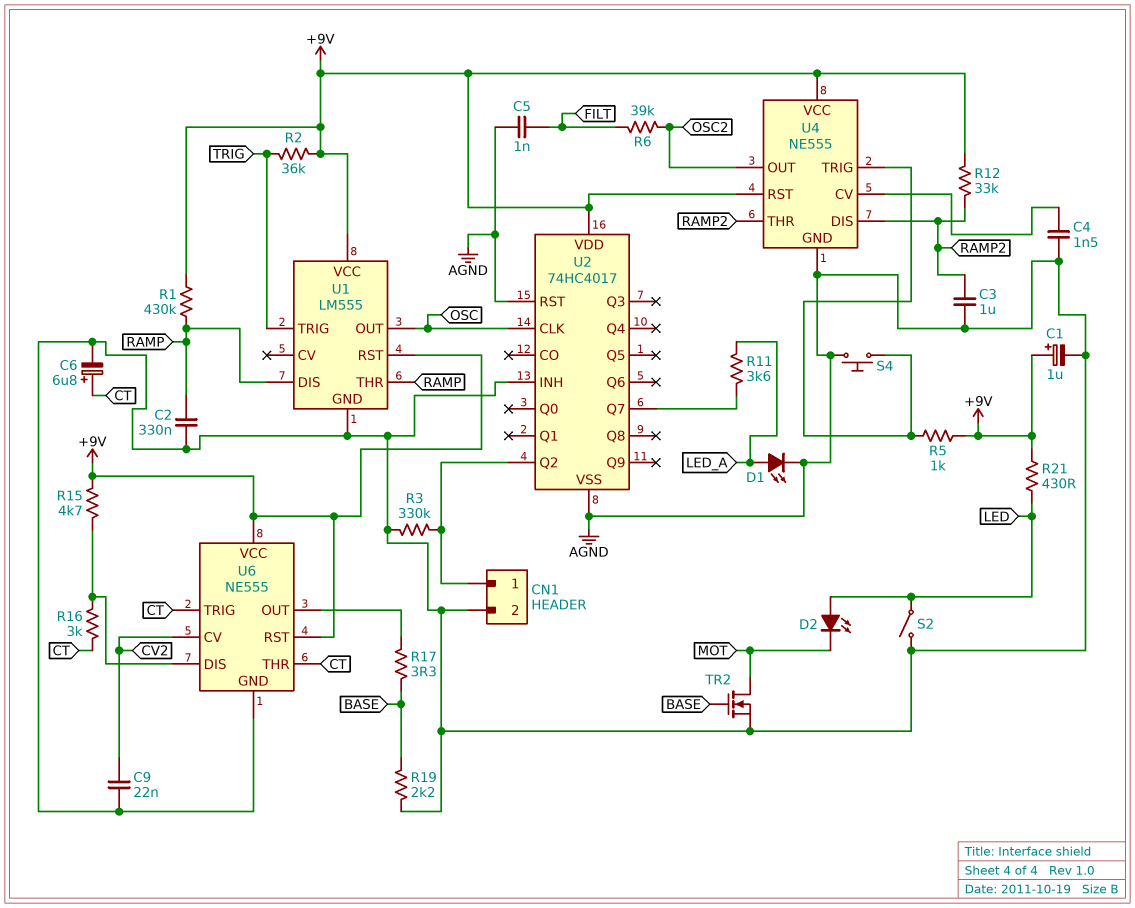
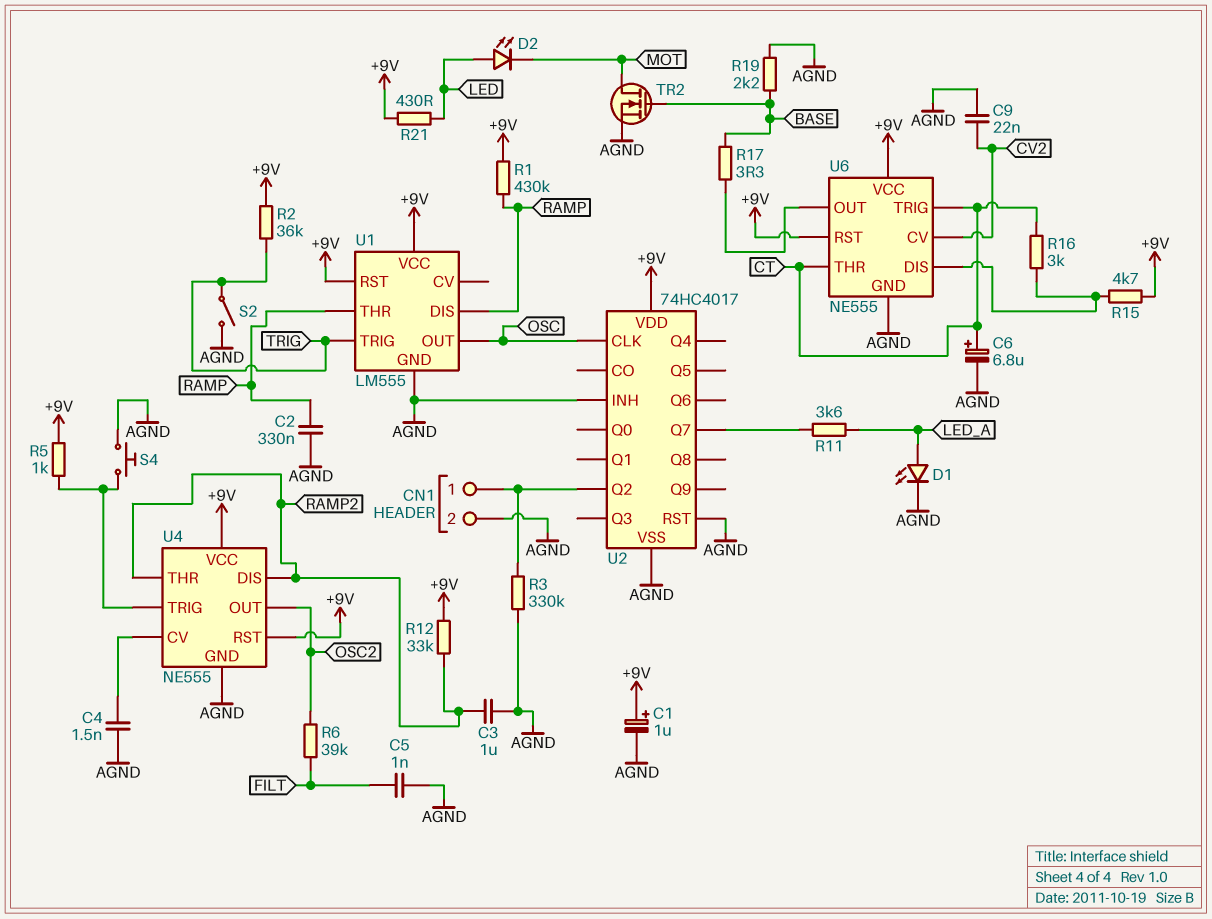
S2: switch (AGND, LED) -> switch (AGND, TRIG)

